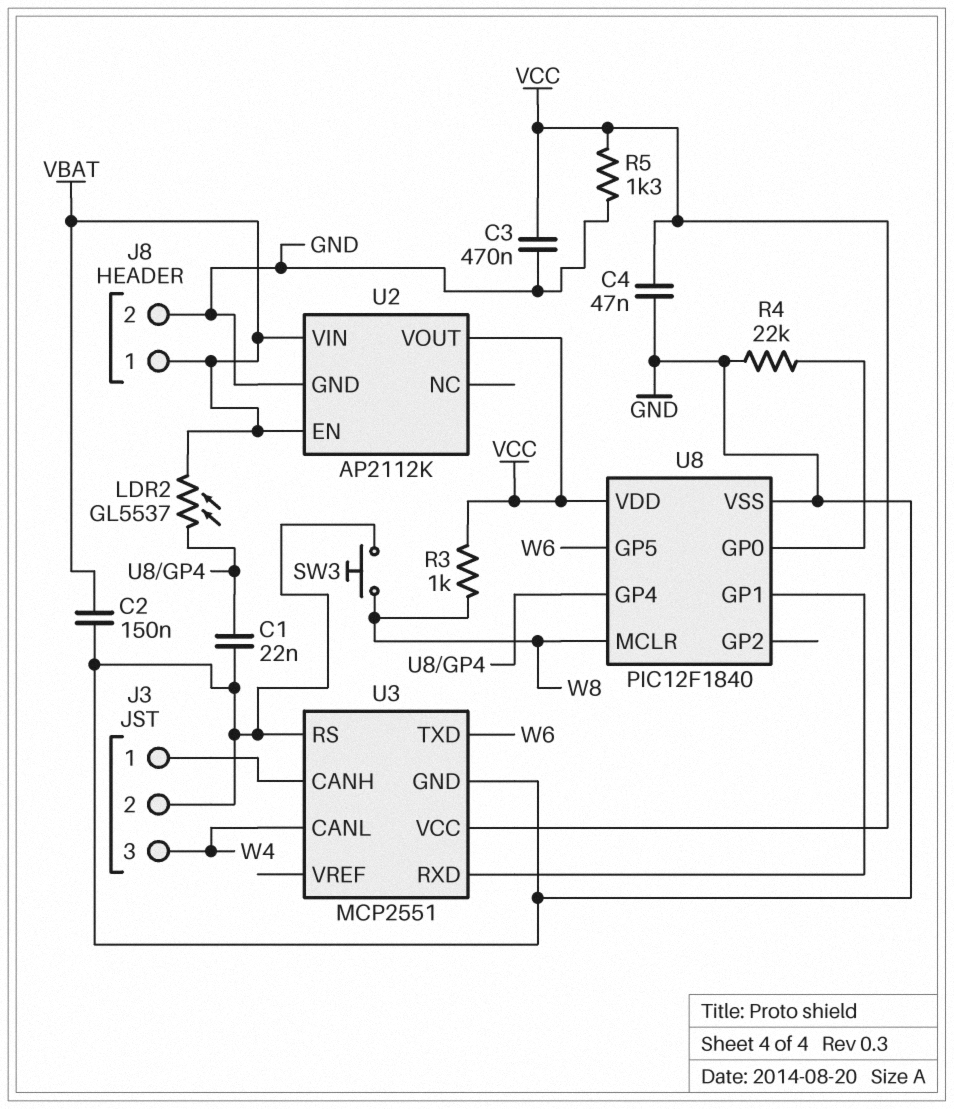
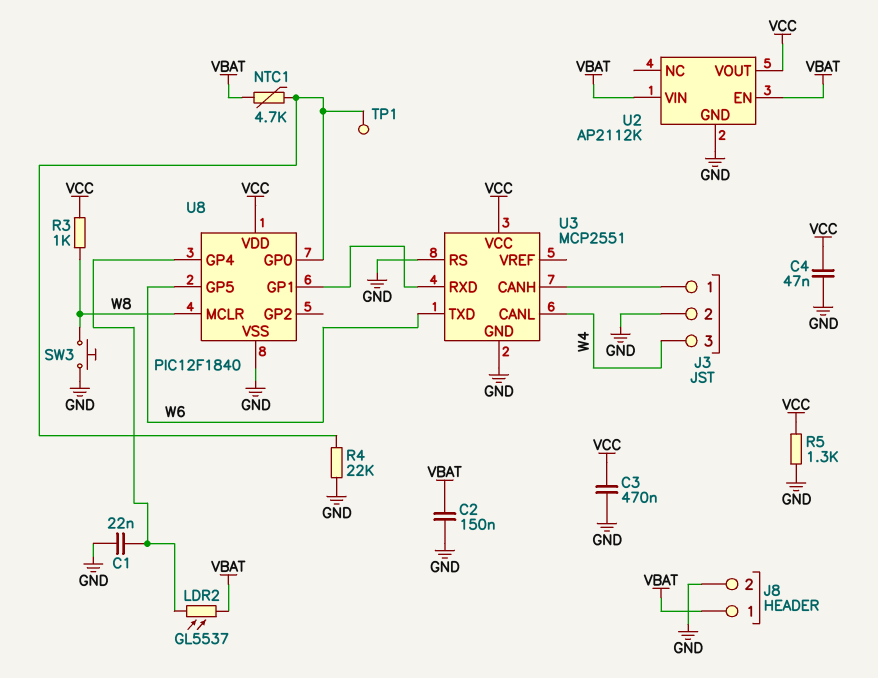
NTC1: none -> 4.7k (U8/GP0, VBAT)
TP1: none -> test point (U8/GP0)

